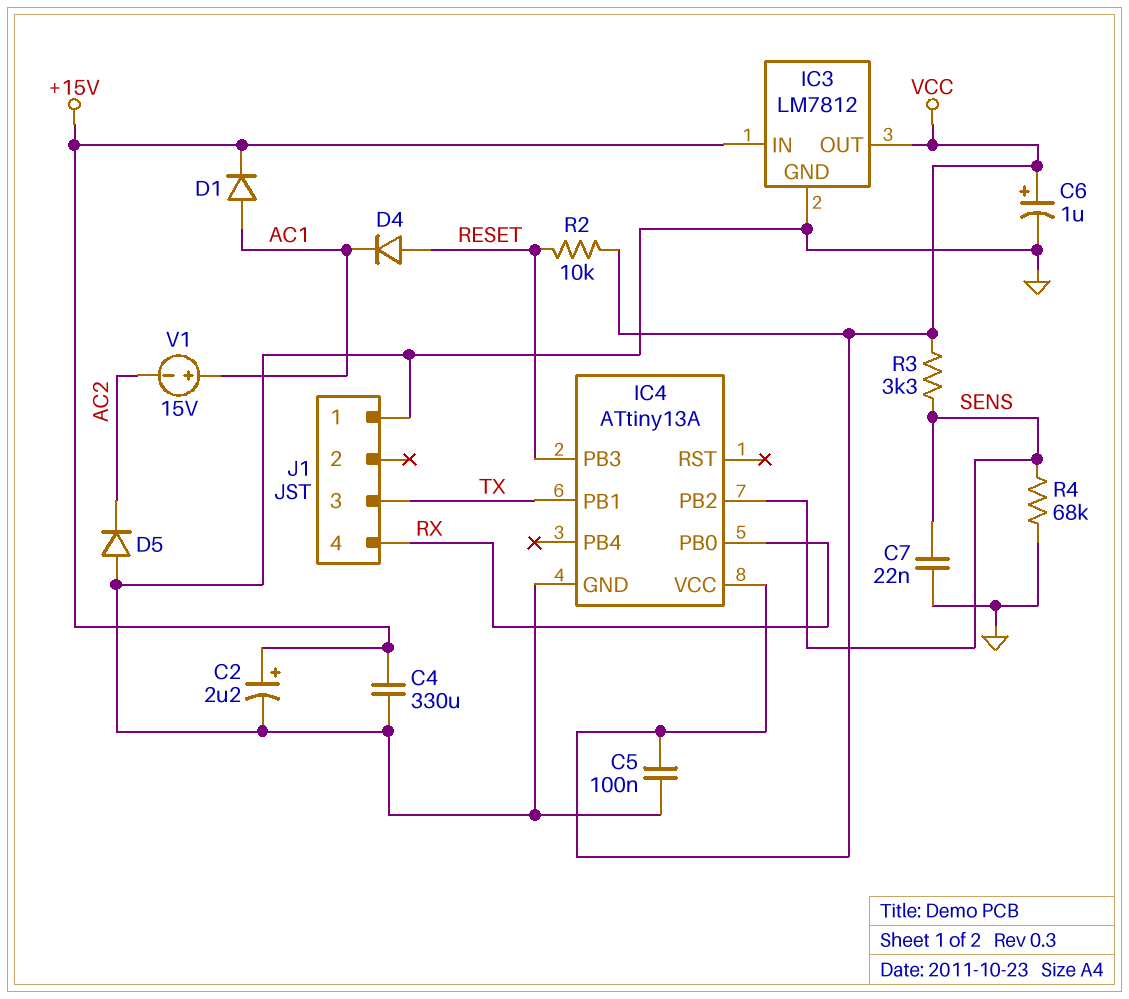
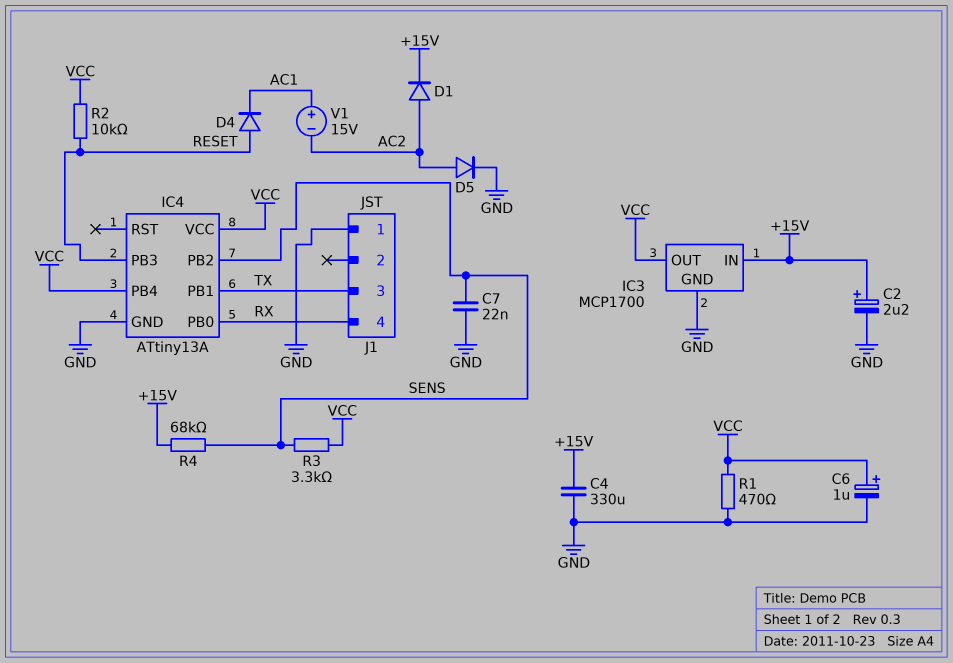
C5: 100nF (GND, VCC) -> none
D1: diode (A AC1, K +15V) -> diode (A AC2, K +15V)
D5: diode (A GND, K AC2) -> diode (A AC2, K GND)
IC3: LM7812 -> MCP1700
IC4 pin PB4: none -> VCC
R1: none -> 470 (GND, VCC)
R4: 68k (GND, SENS) -> 68k (+15V, SENS)

